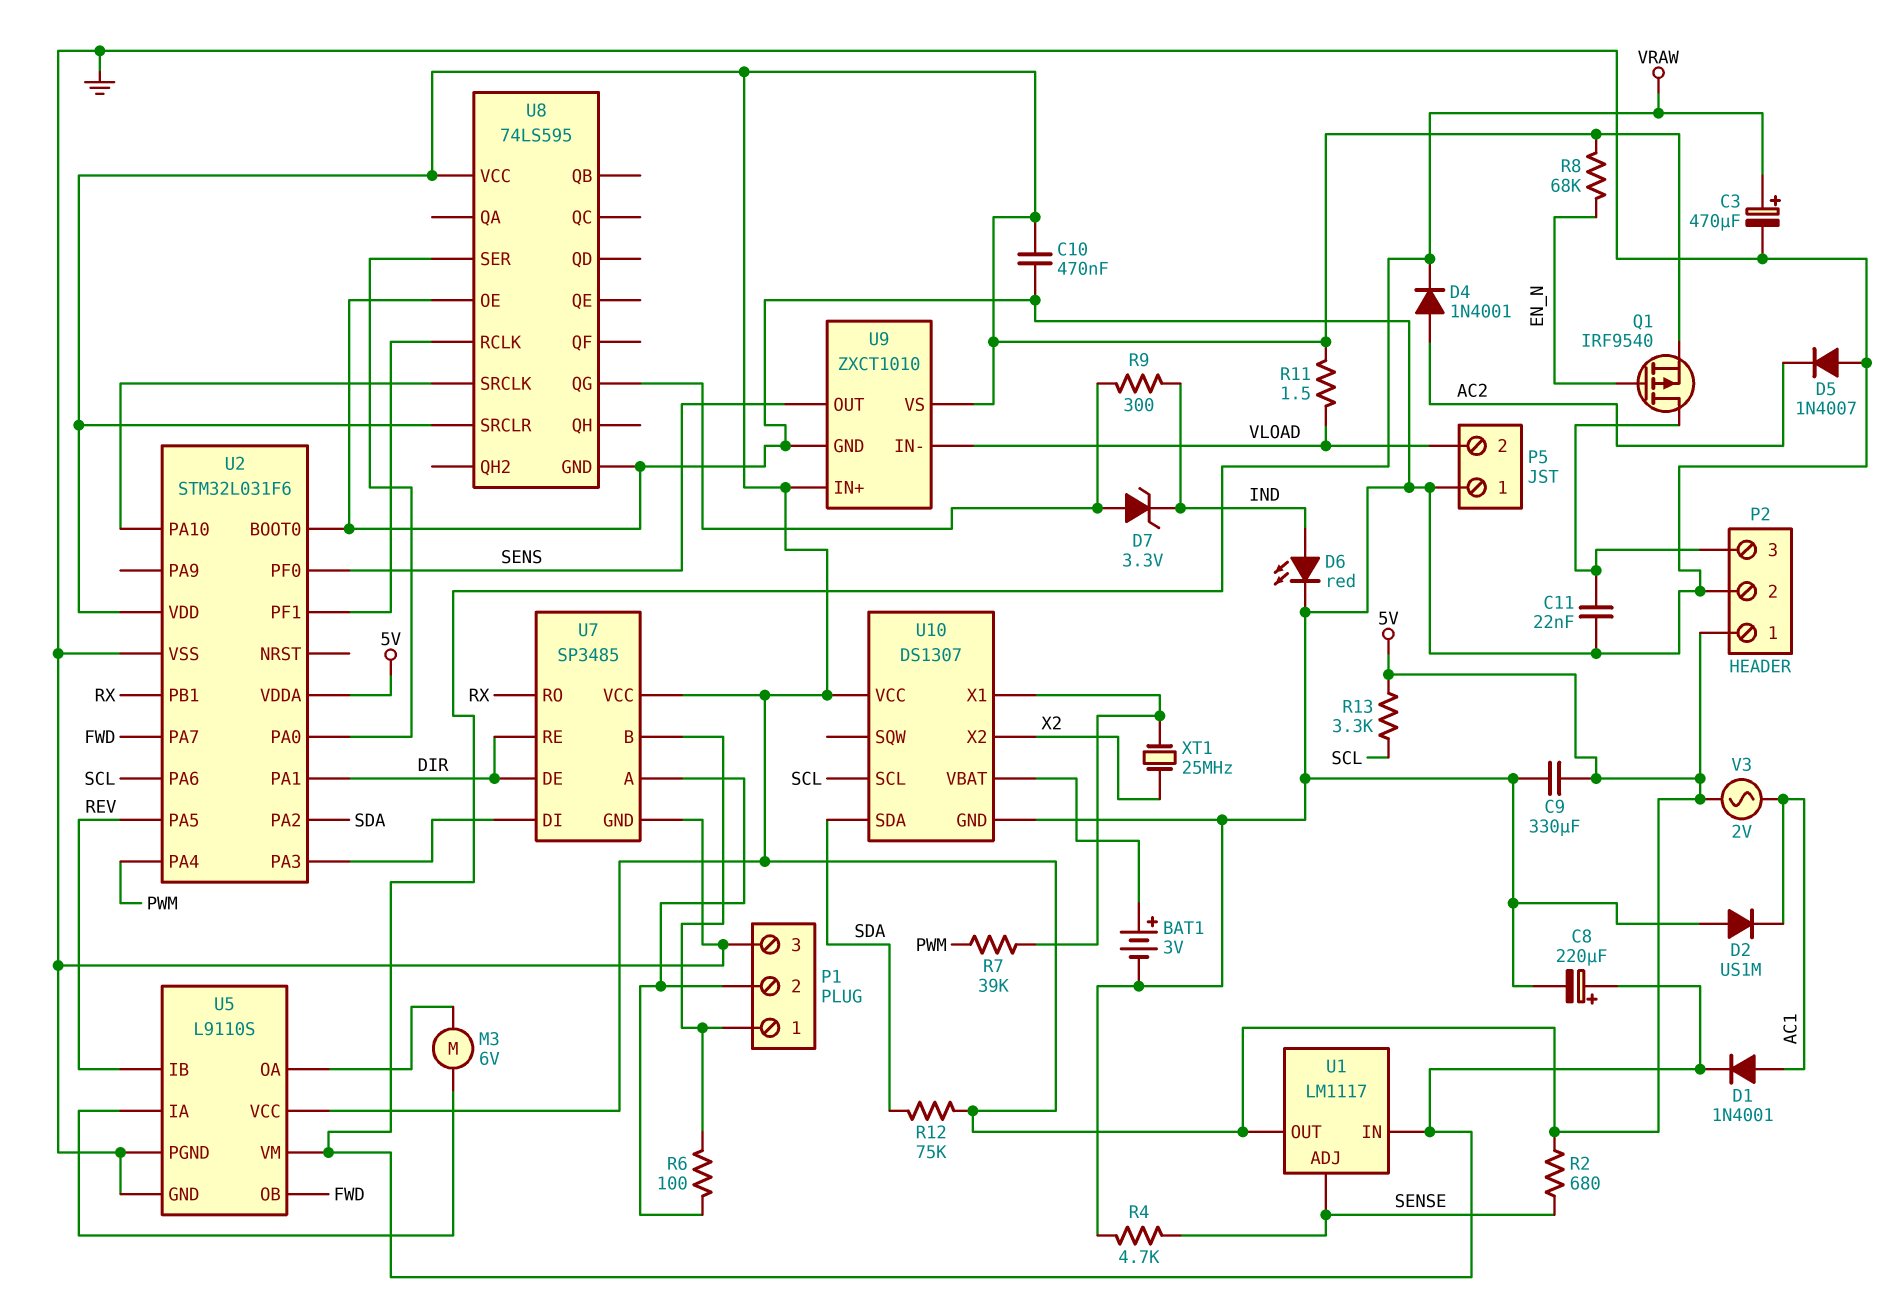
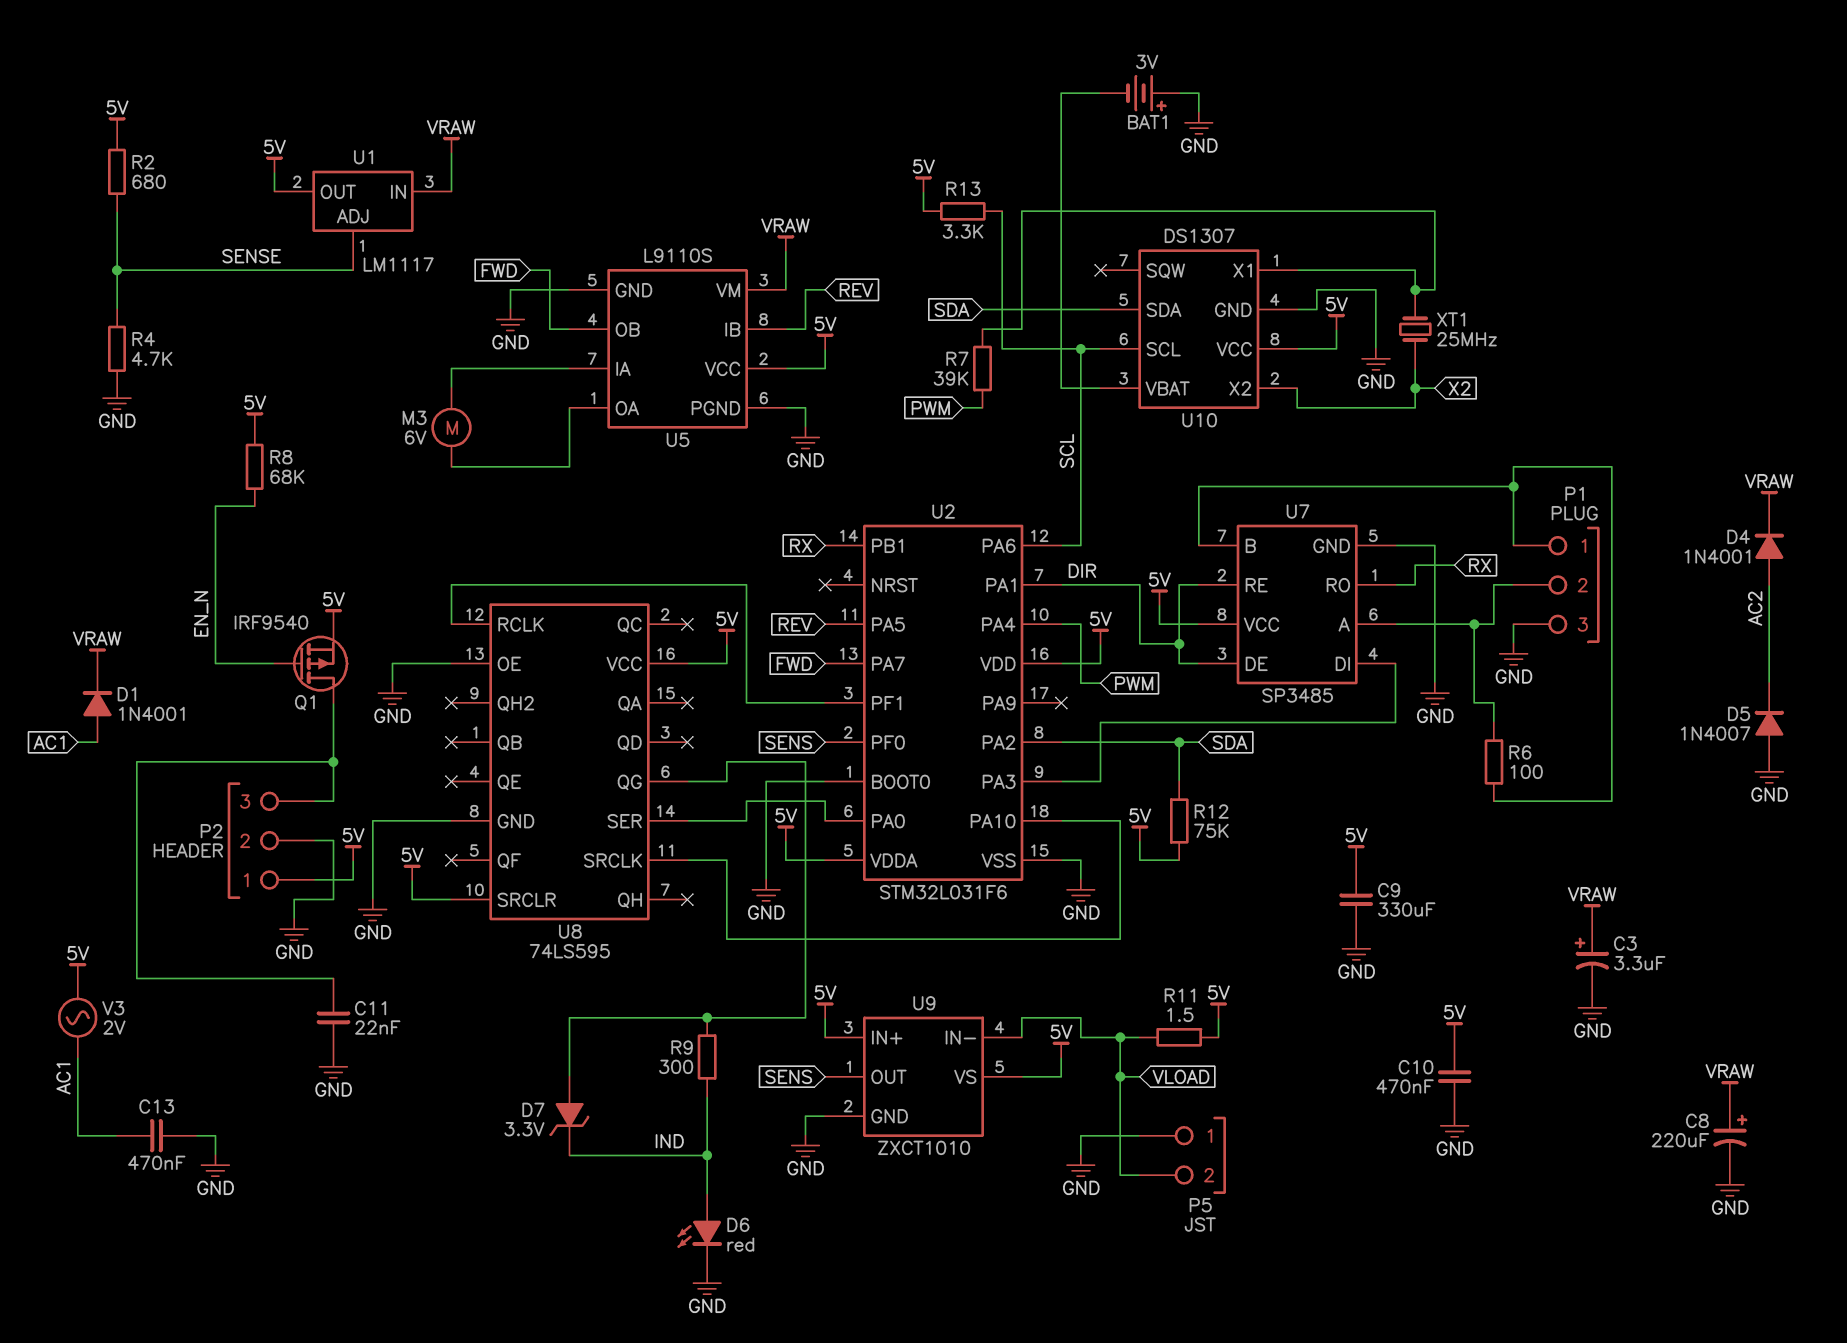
BAT1: 3V (plus U10/VBAT, minus GND) -> 3V (plus GND, minus U10/VBAT)
C3: 470uF (plus VRAW, minus GND) -> 3.3uF (plus VRAW, minus GND)
C13: none -> 470nF (AC1, GND)
D2: diode US1M (A GND, K AC1) -> none

